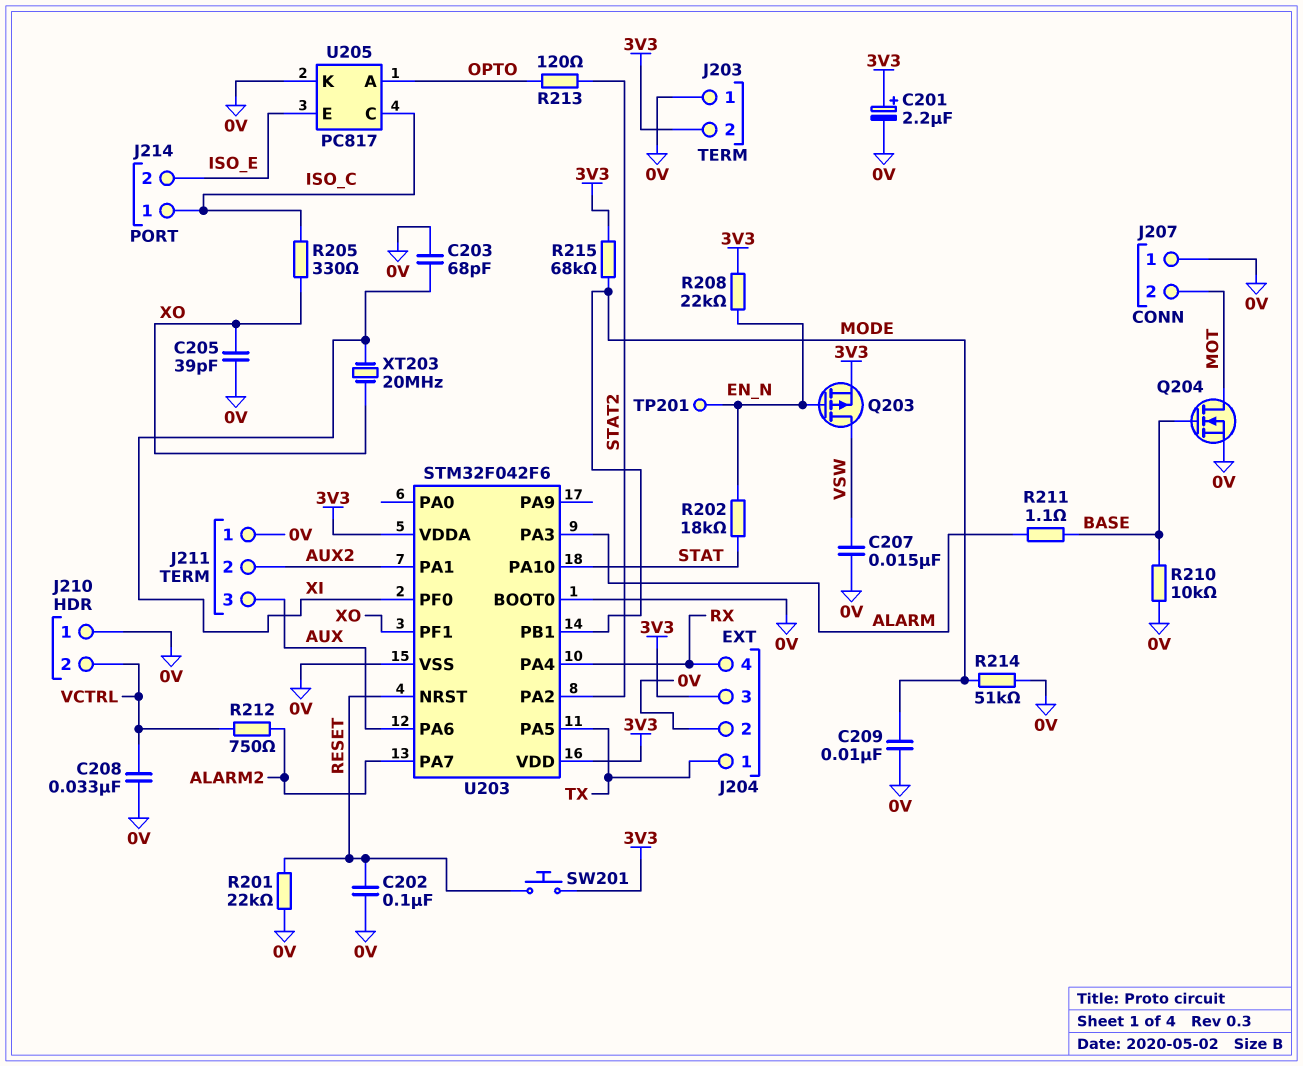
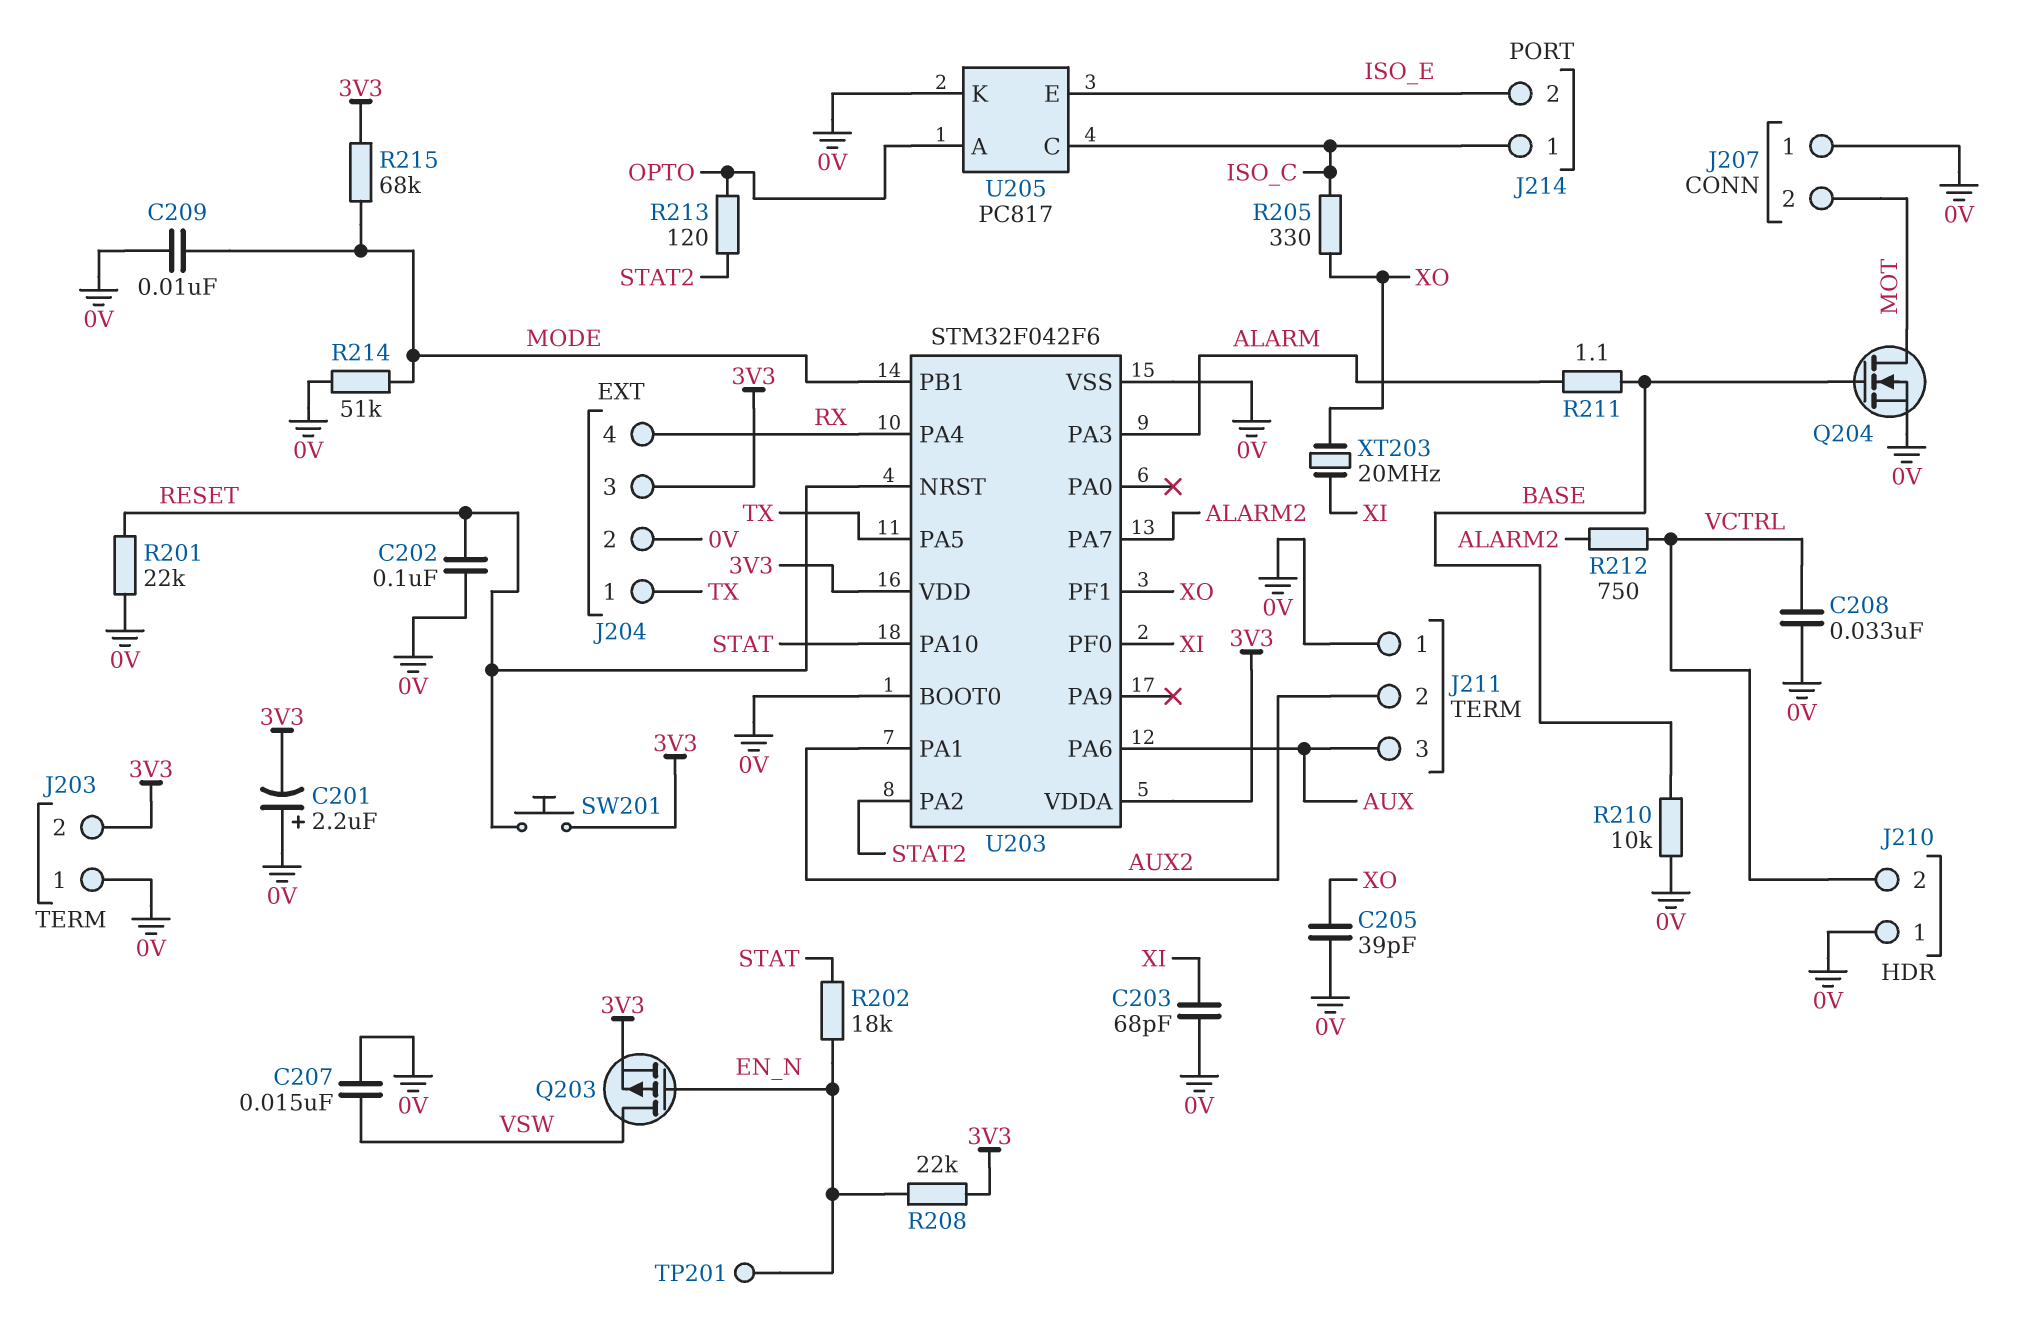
C201: 2.2uF (plus 3V3, minus 0V) -> 2.2uF (plus 0V, minus 3V3)

